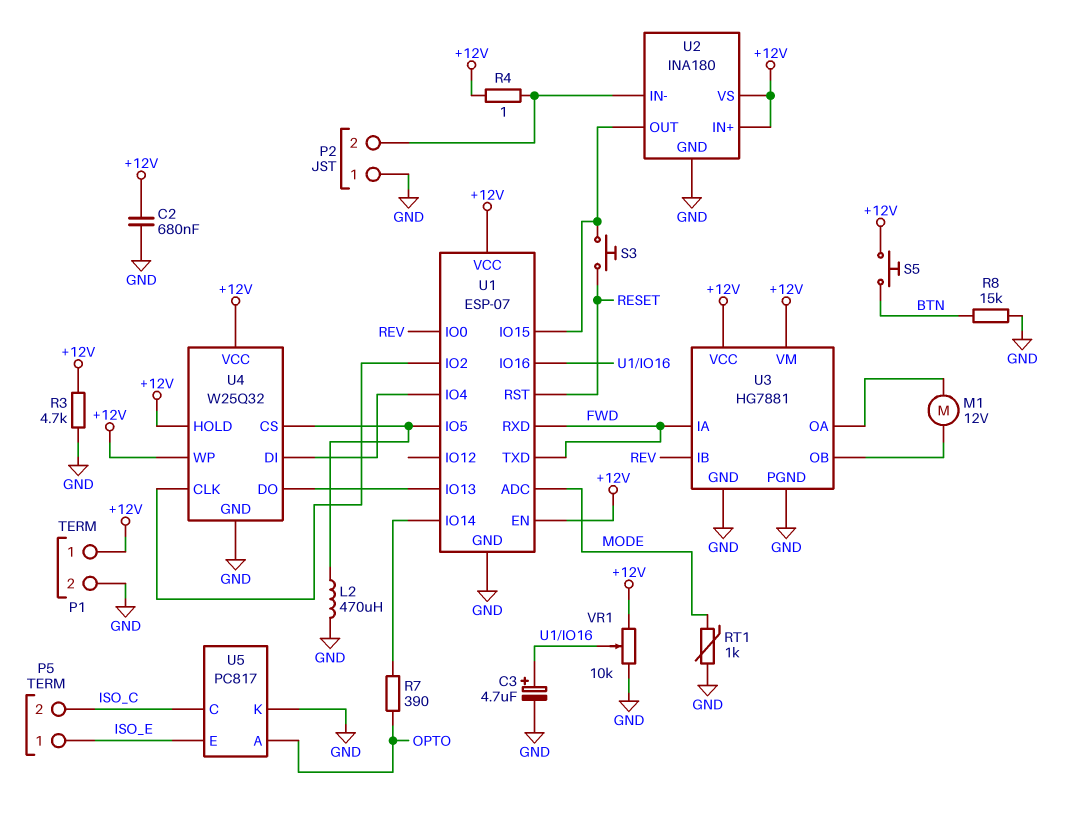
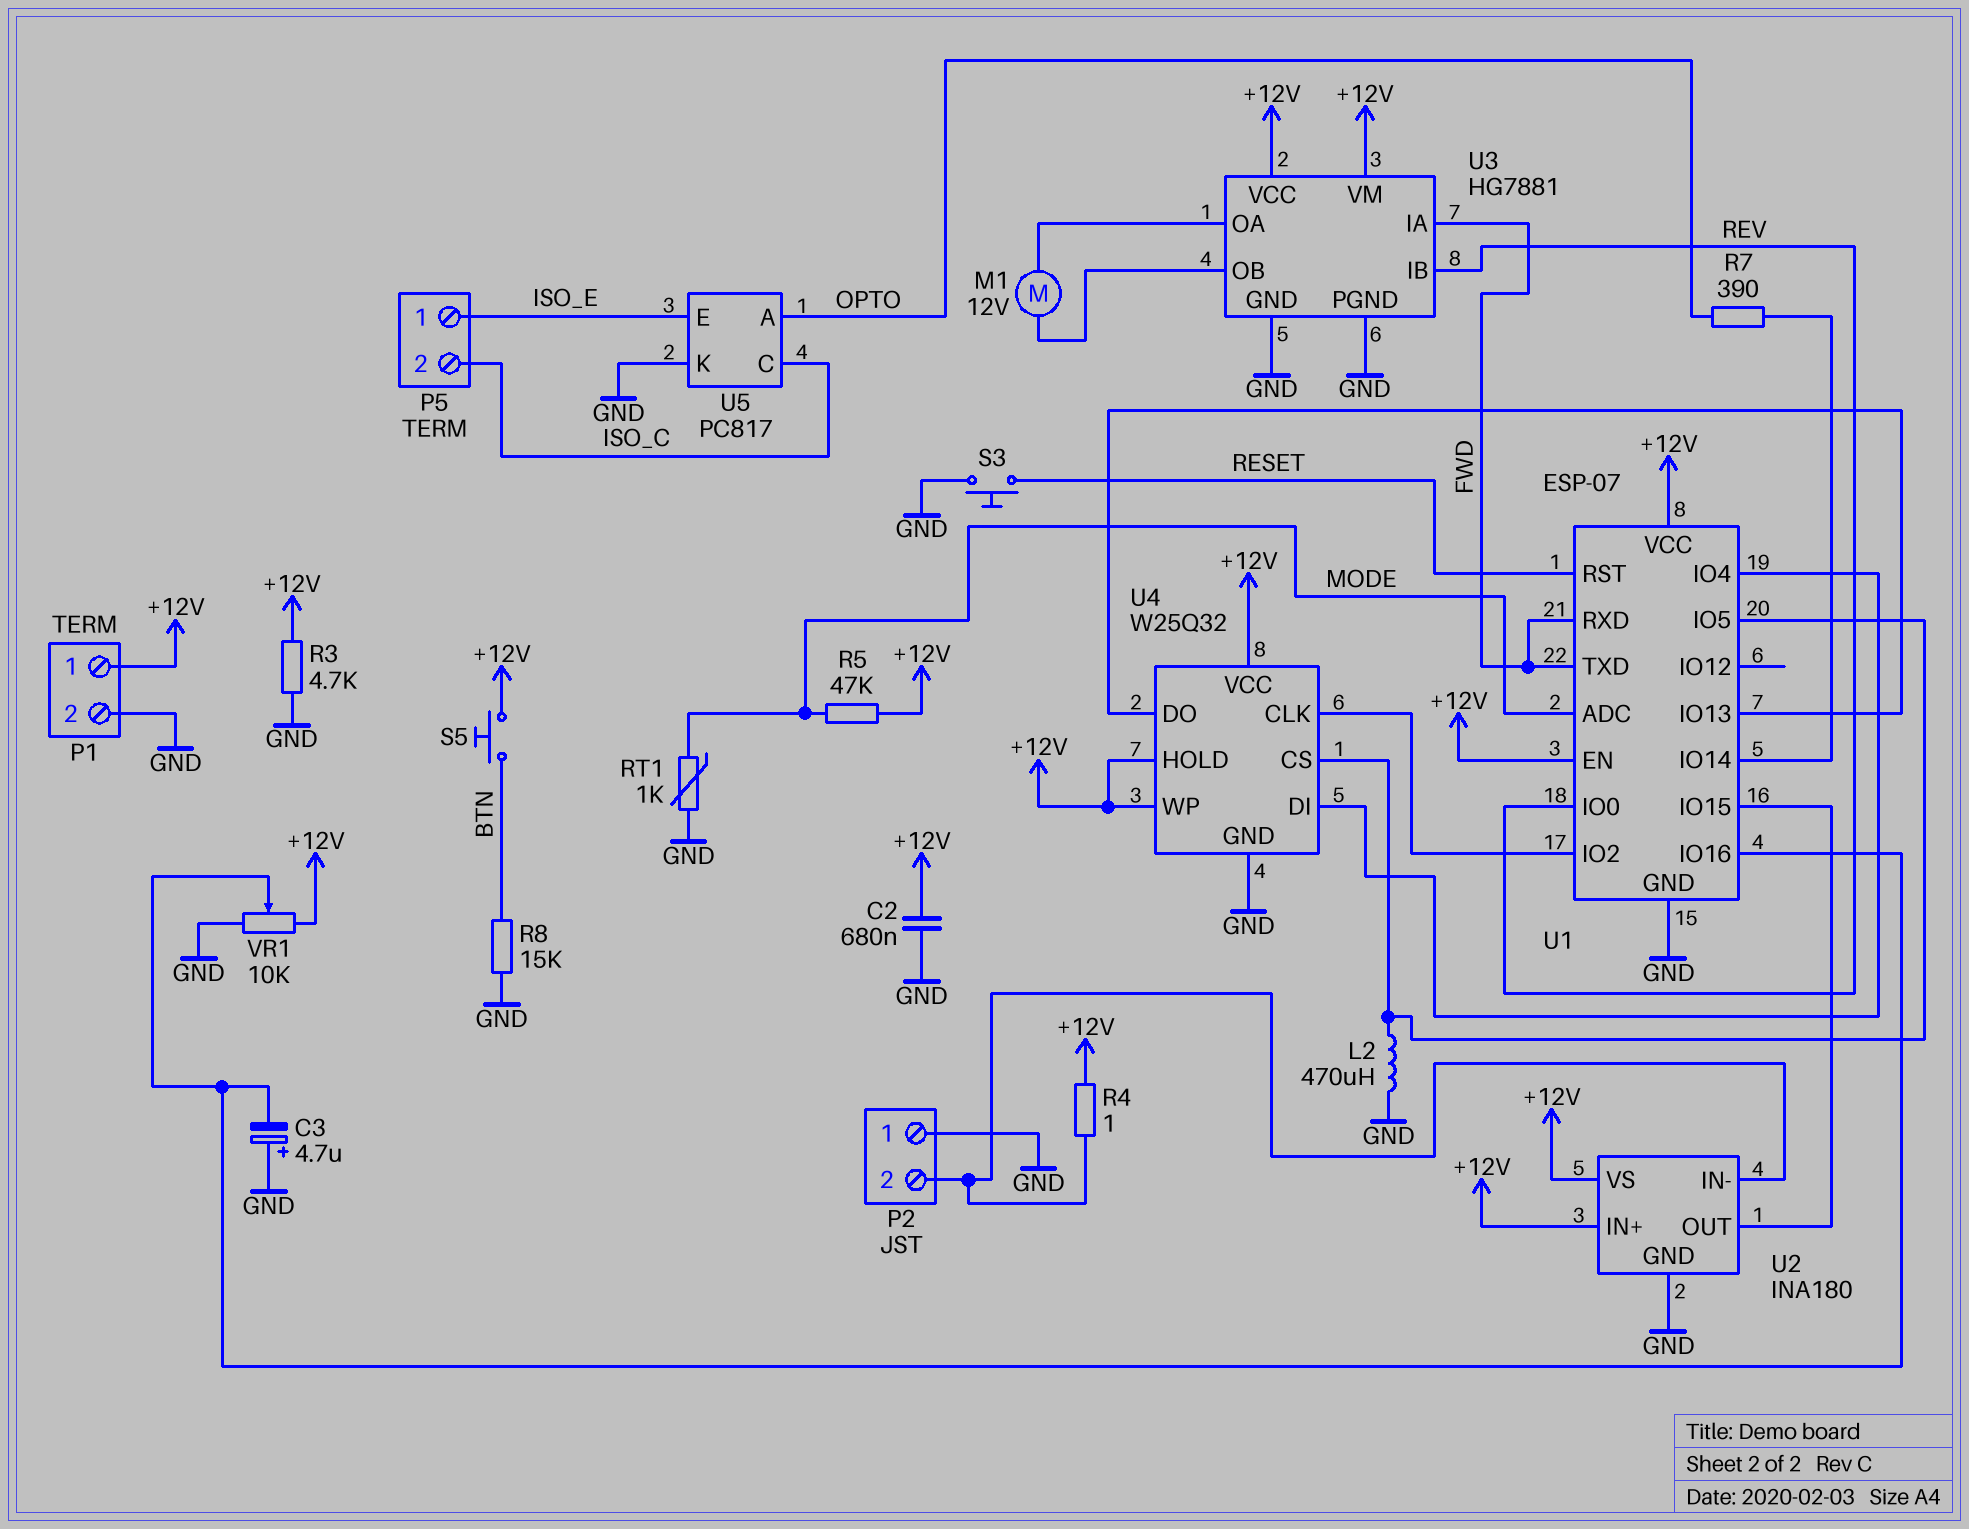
C3: 4.7uF (plus U1/IO16, minus GND) -> 4.7uF (plus GND, minus U1/IO16)
R5: none -> 47k (+12V, MODE)
S3: button (RESET, U1/IO15) -> button (GND, RESET)

